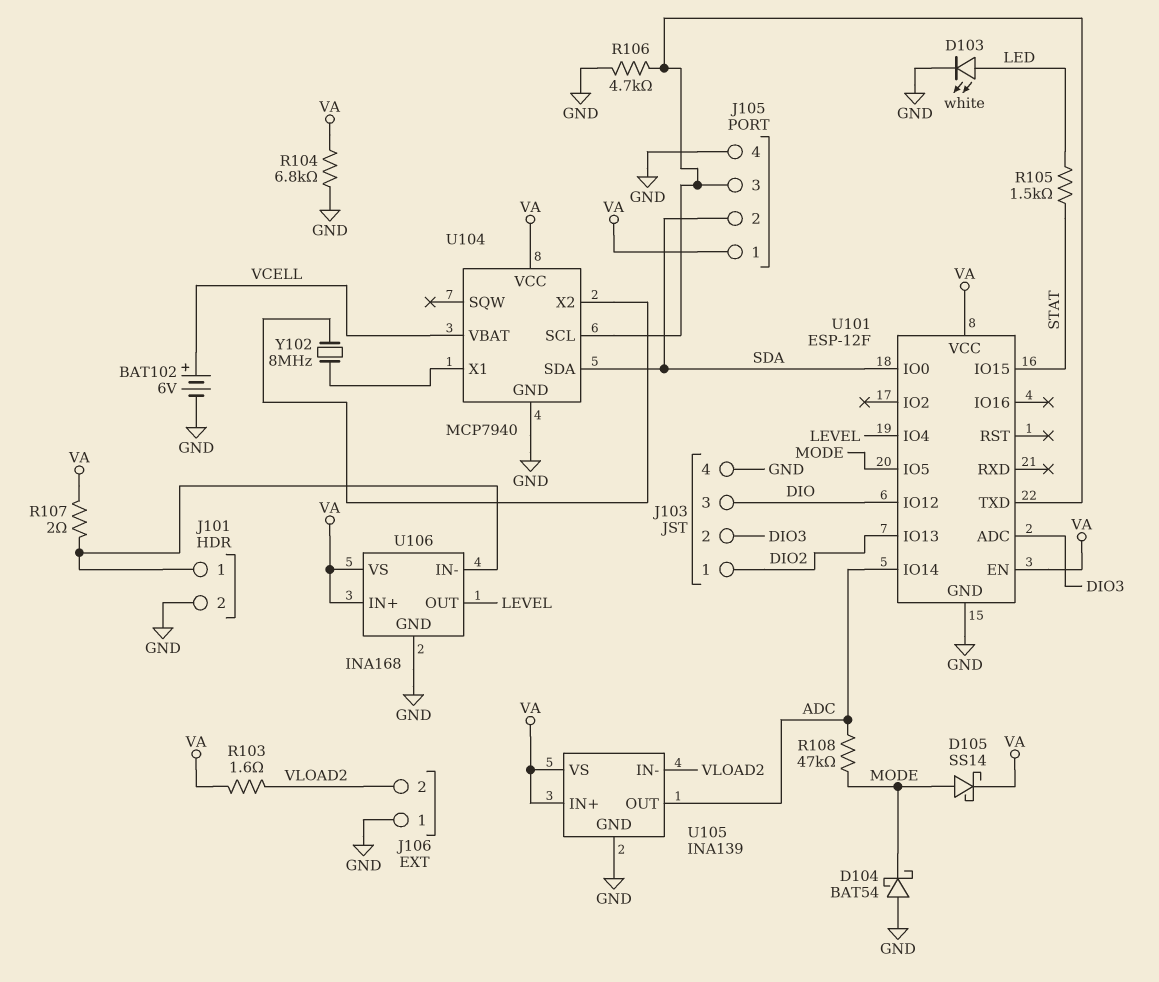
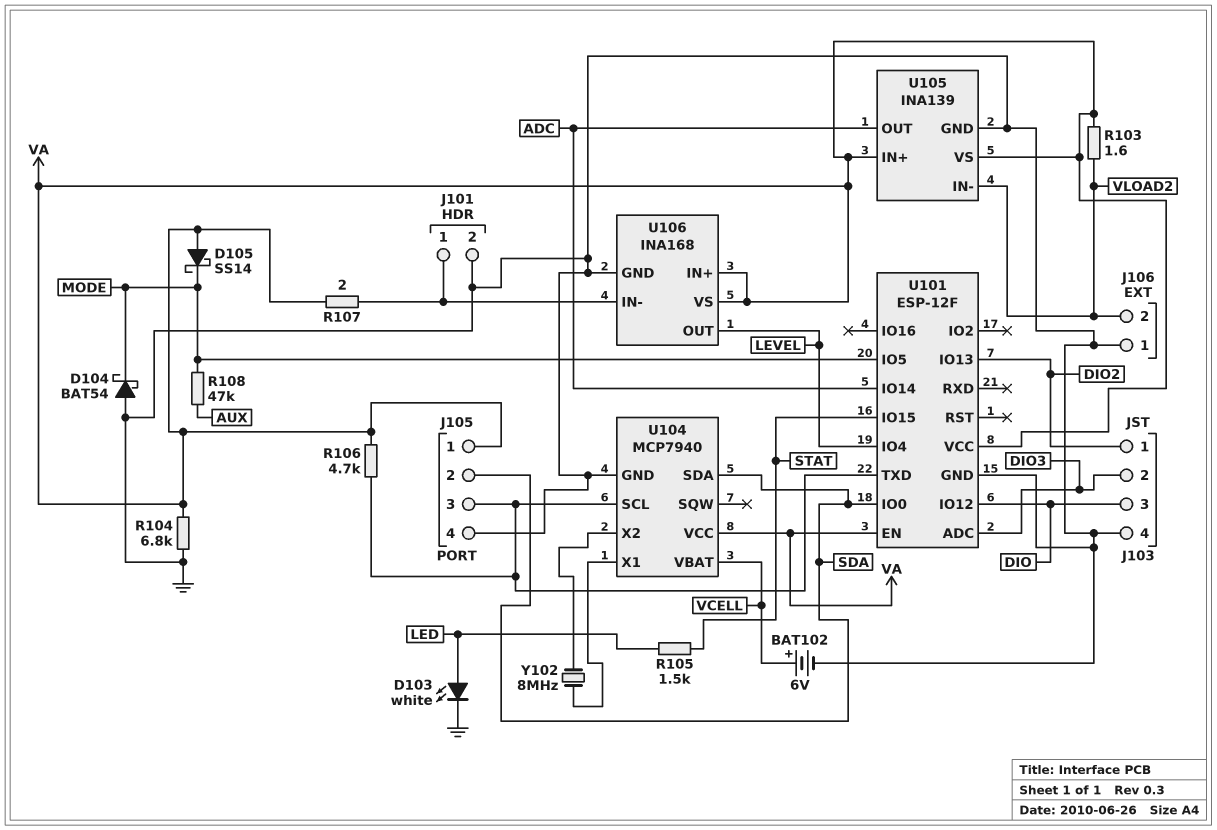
D105: schottky SS14 (A MODE, K VA) -> schottky SS14 (A VA, K MODE)
R106: 4.7k (GND, J105/3) -> 4.7k (J105/3, VA)
R108: 47k (ADC, MODE) -> 47k (AUX, MODE)

